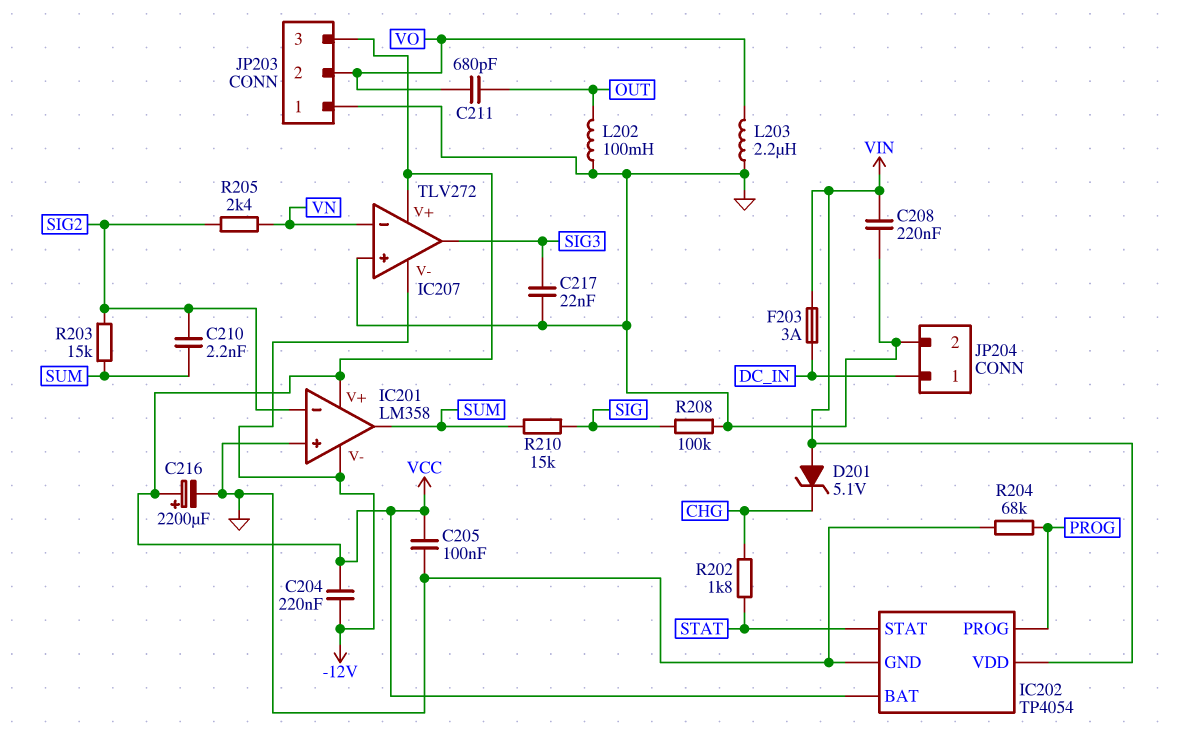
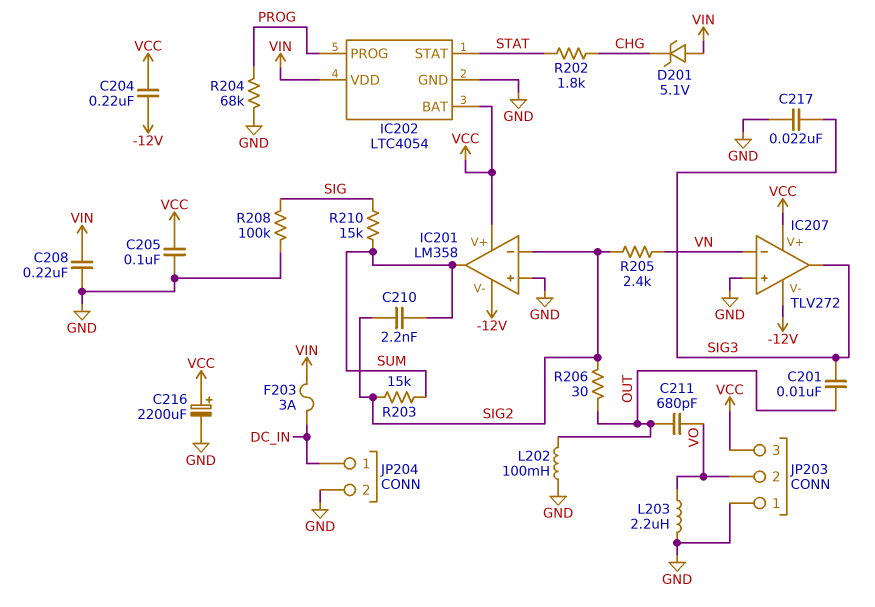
C201: none -> 10nF (OUT, SIG3)
IC202: TP4054 -> LTC4054
R206: none -> 30 (OUT, SIG2)

